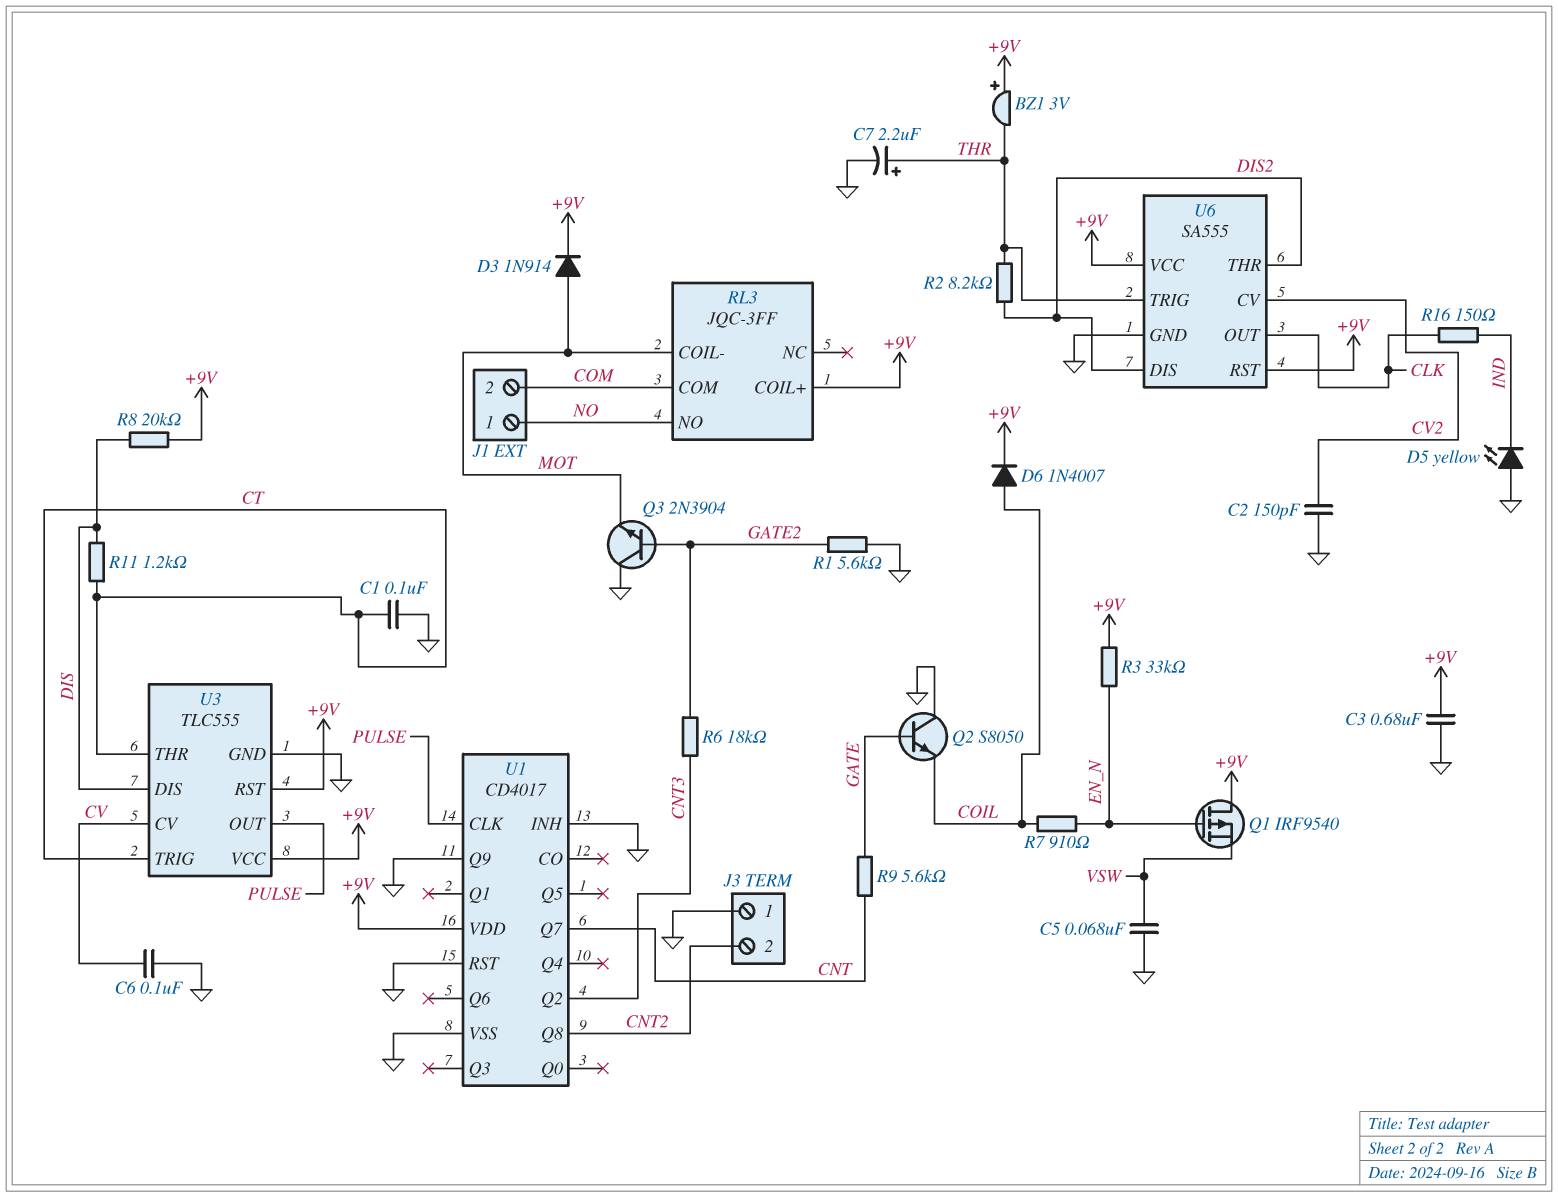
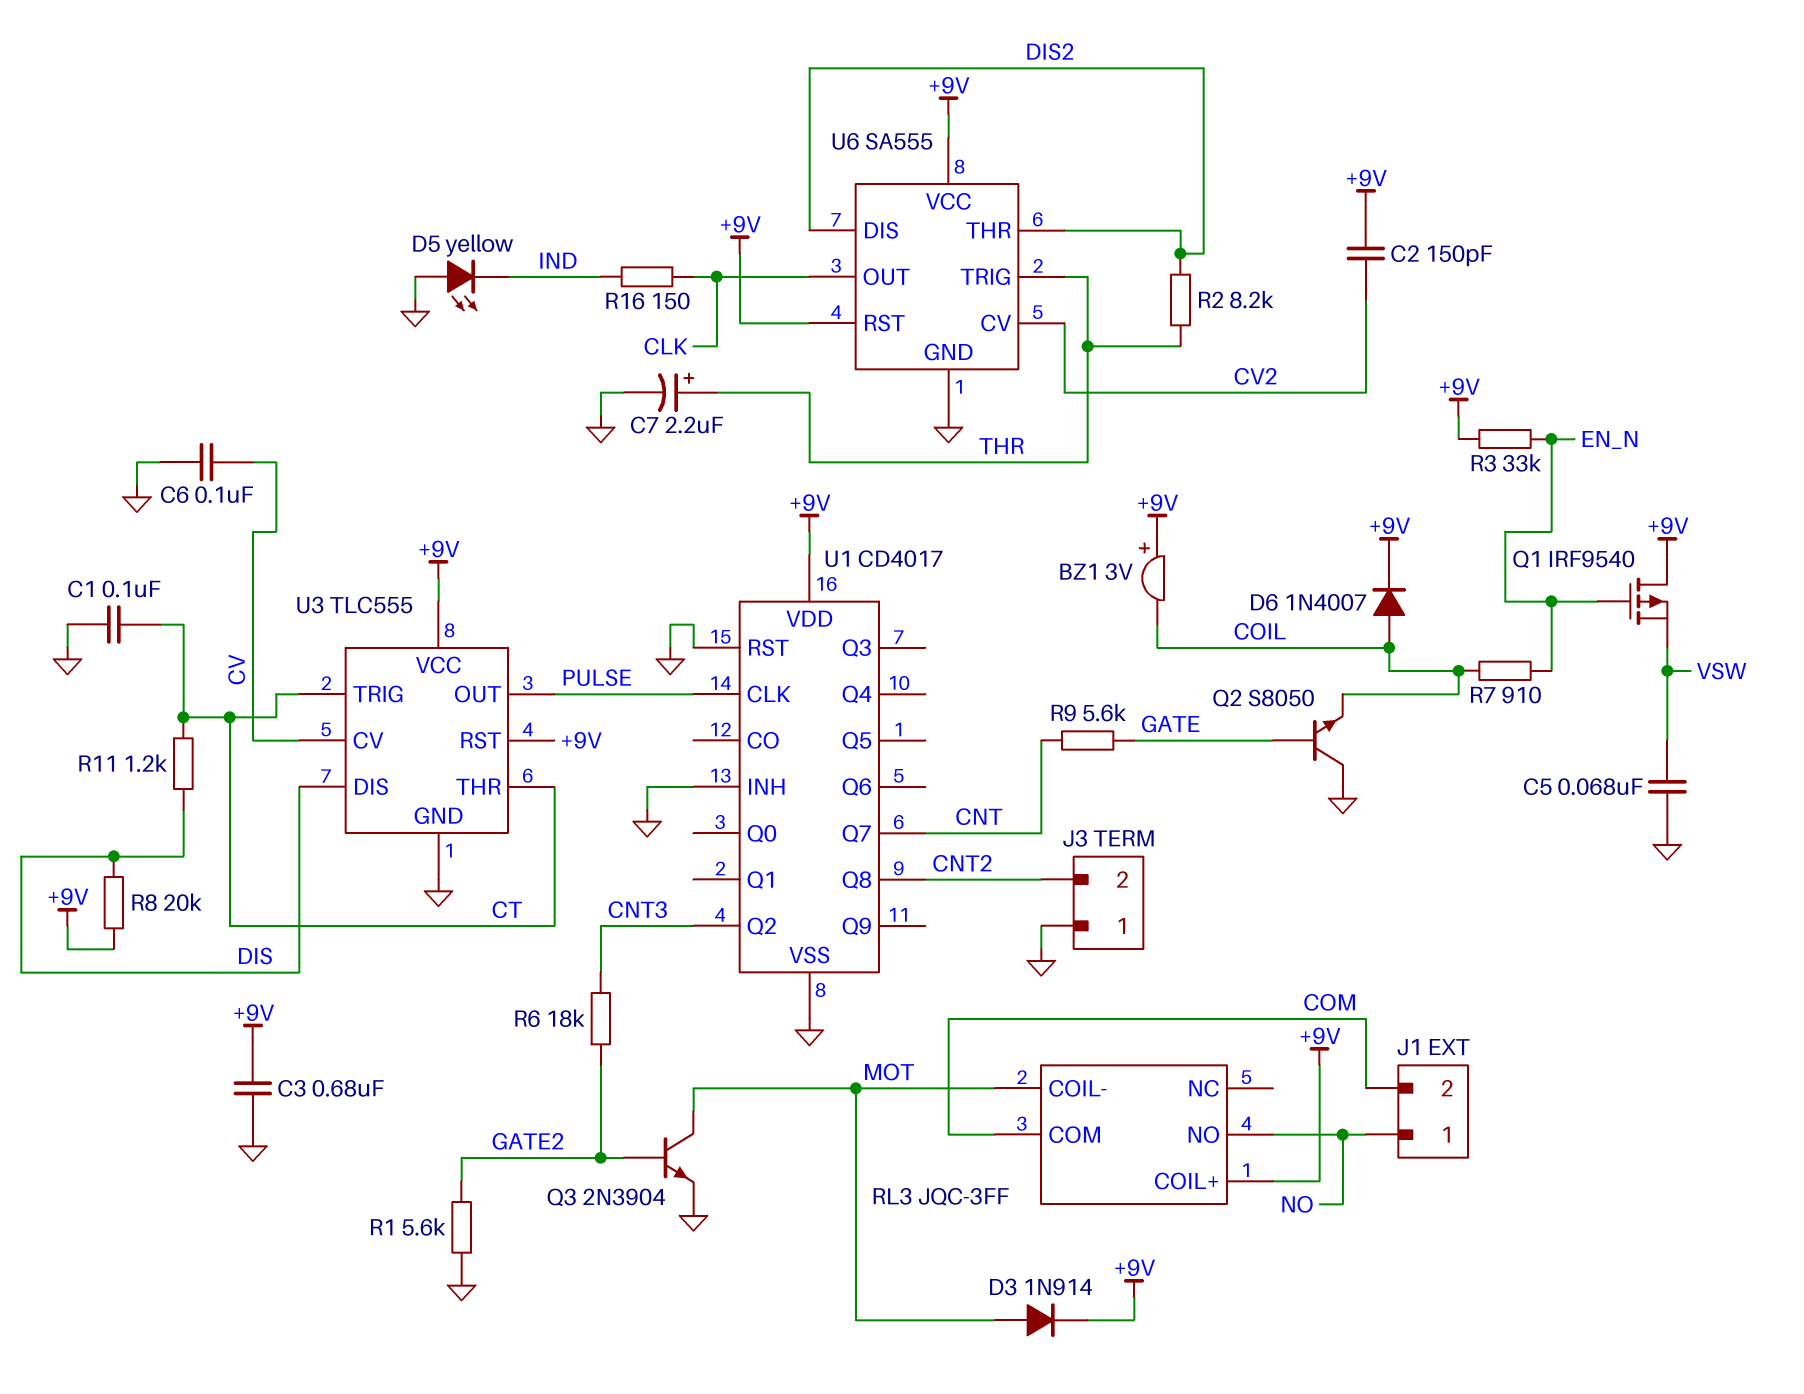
BZ1: buzzer 3V (plus +9V, minus THR) -> buzzer 3V (plus +9V, minus COIL)
C2: 150pF (CV2, GND) -> 150pF (+9V, CV2)
Q3: NPN 2N3904 (B GATE2, C GND, E MOT) -> NPN 2N3904 (B GATE2, C MOT, E GND)
U1 pin Q9: GND -> none

